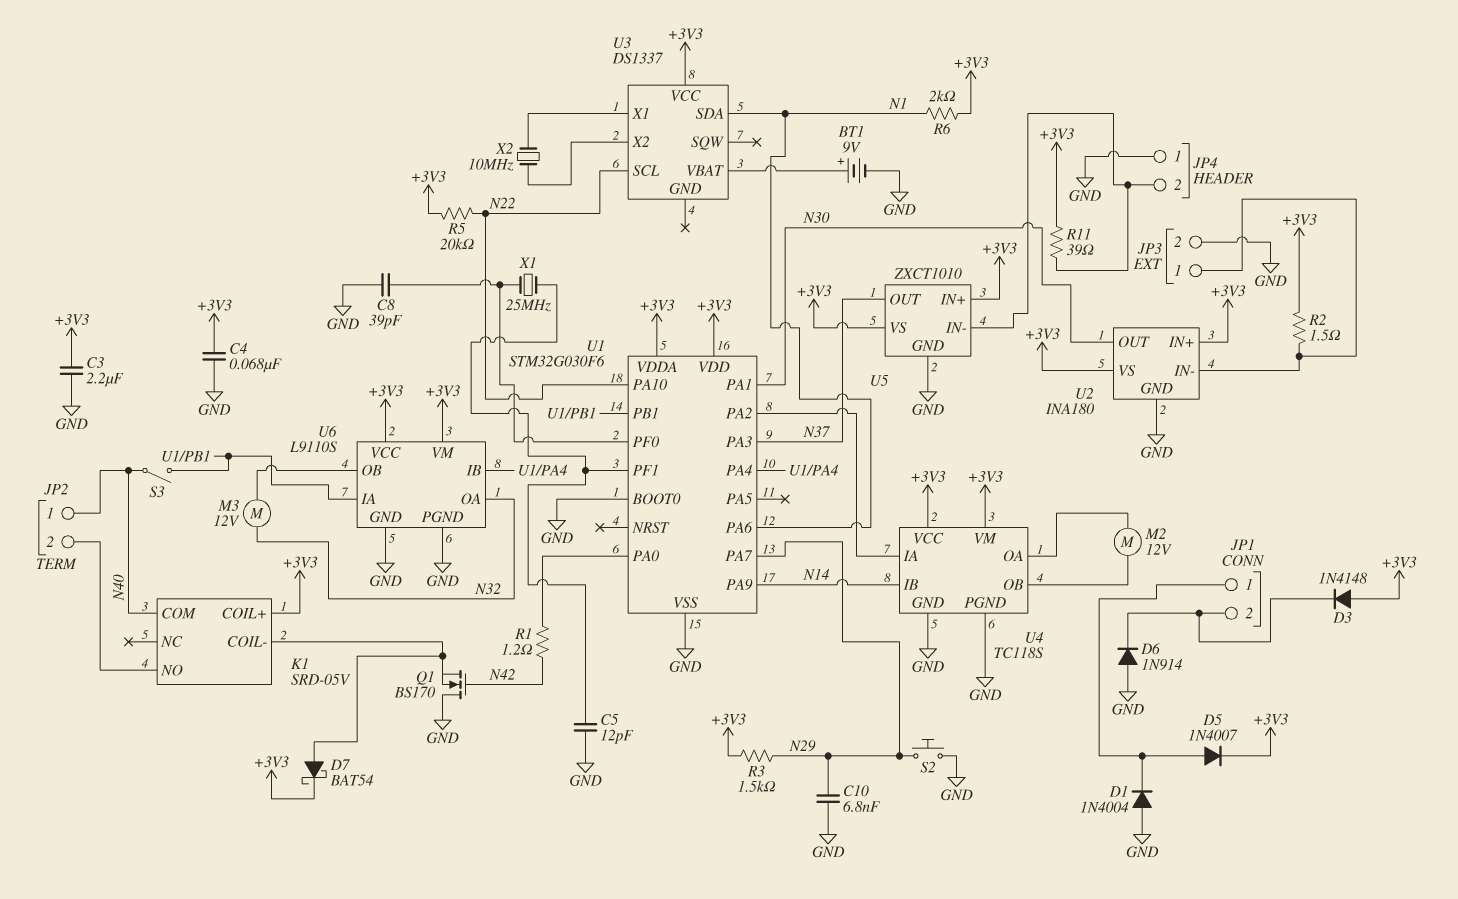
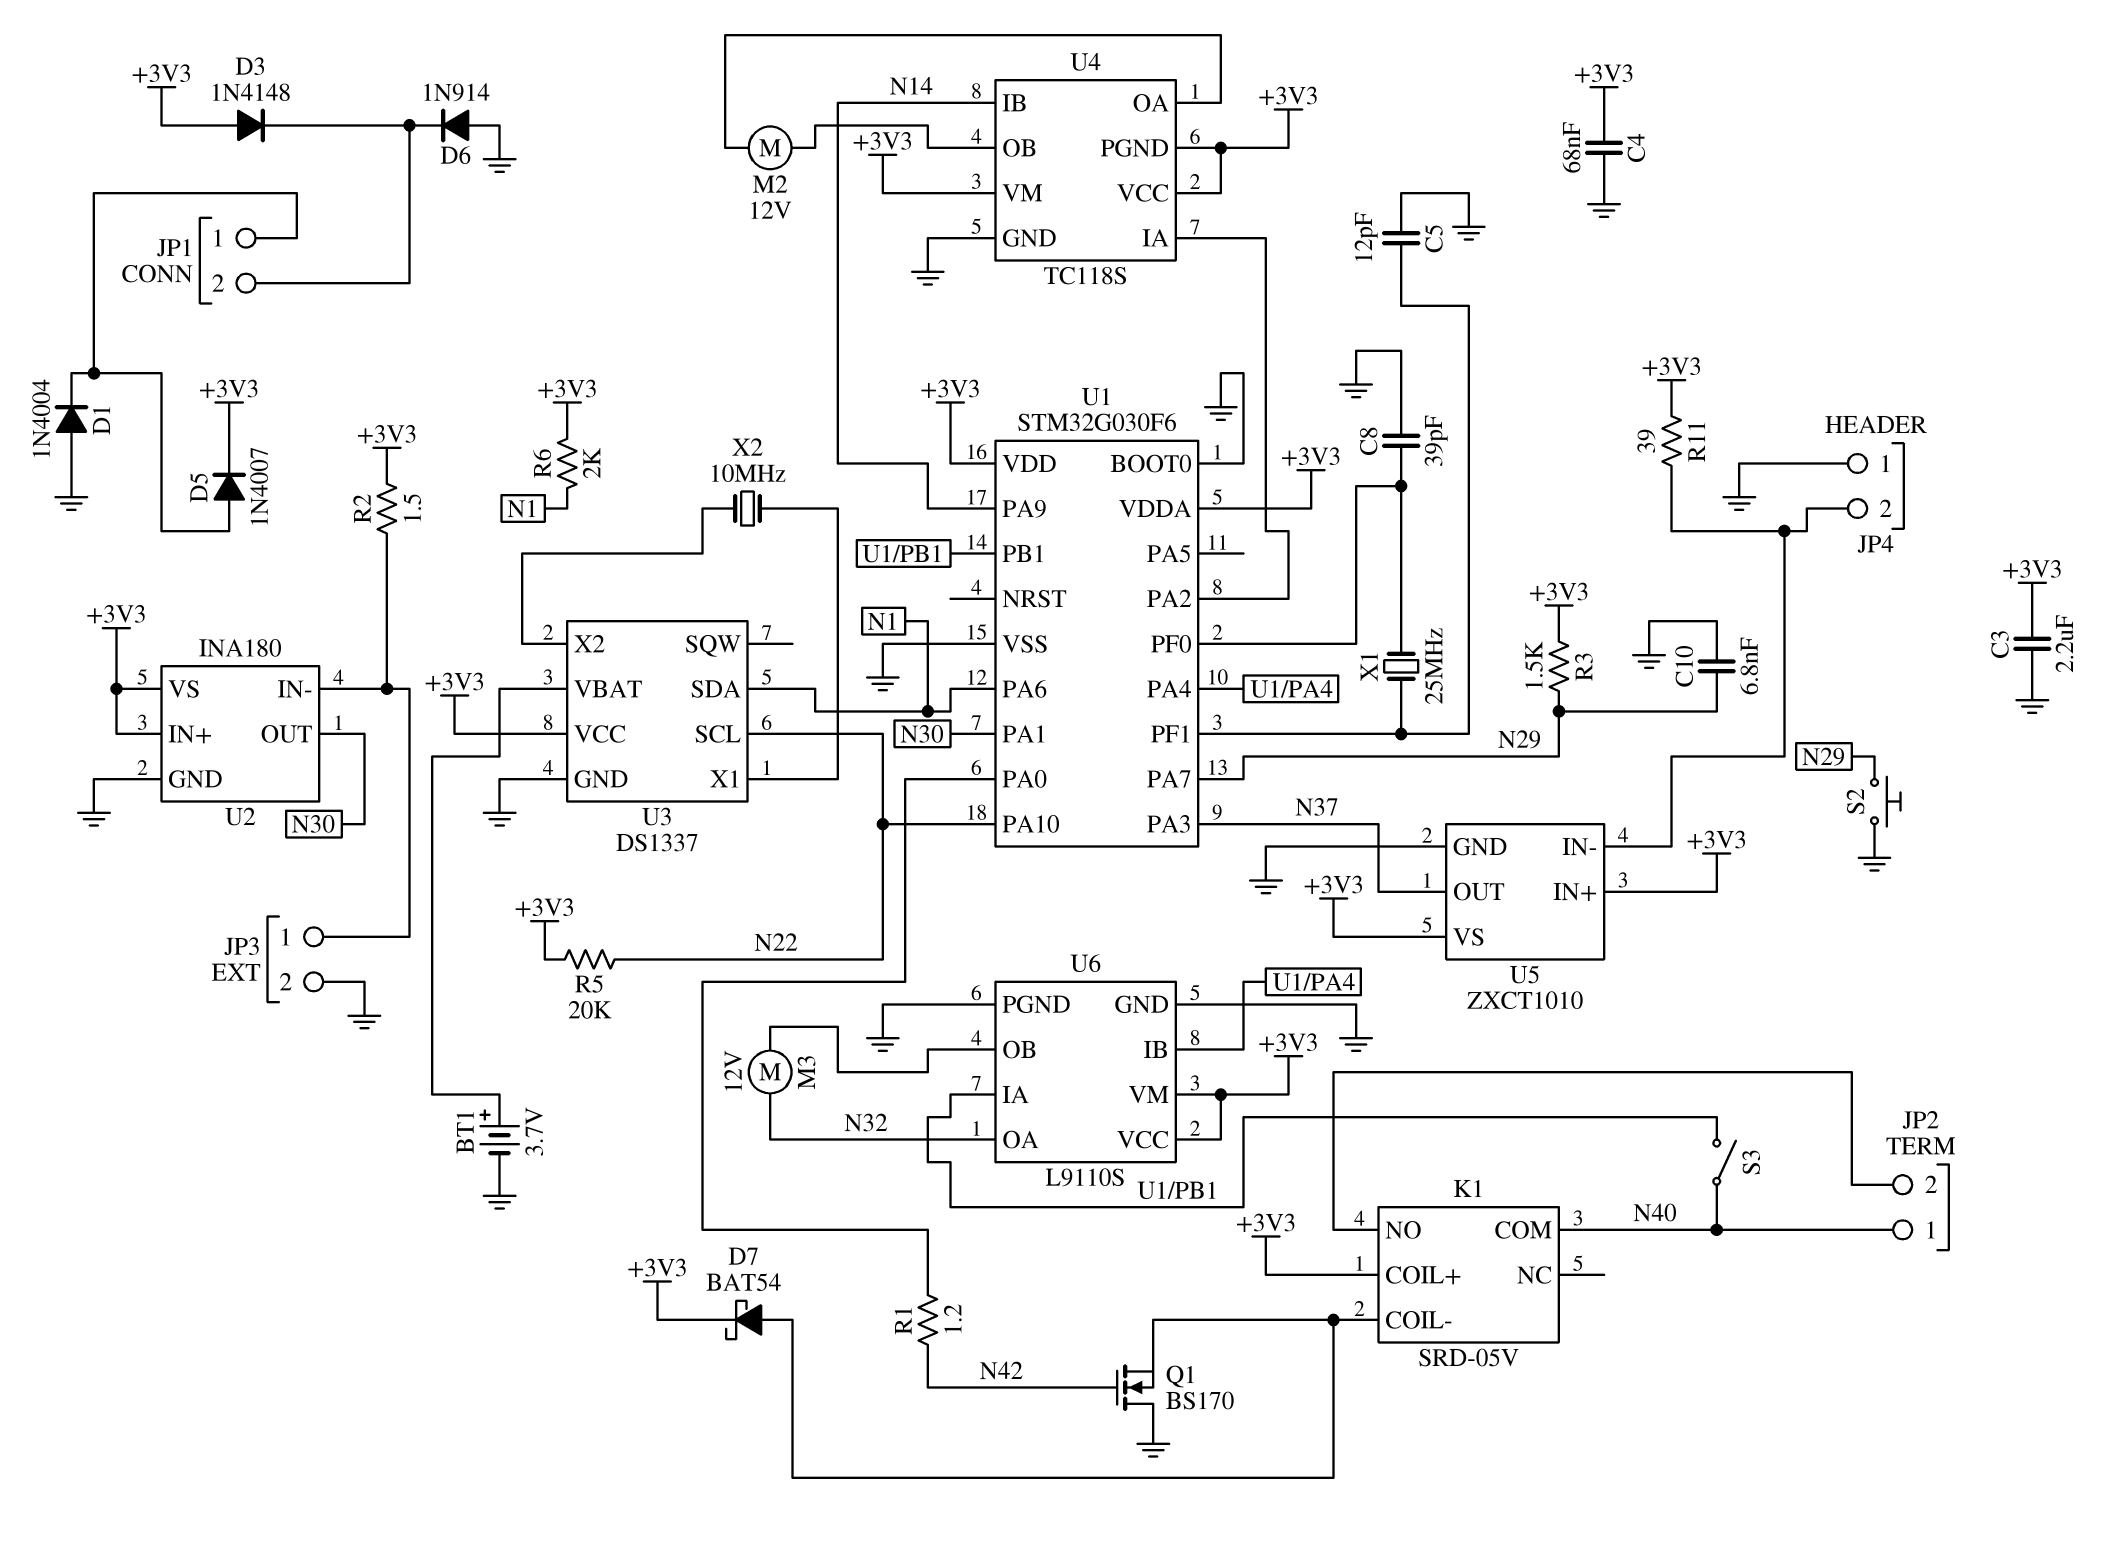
BT1: 9V (plus U3/VBAT, minus GND) -> 3.7V (plus U3/VBAT, minus GND)
U3 pin GND: none -> GND
U4 pin PGND: GND -> +3V3

